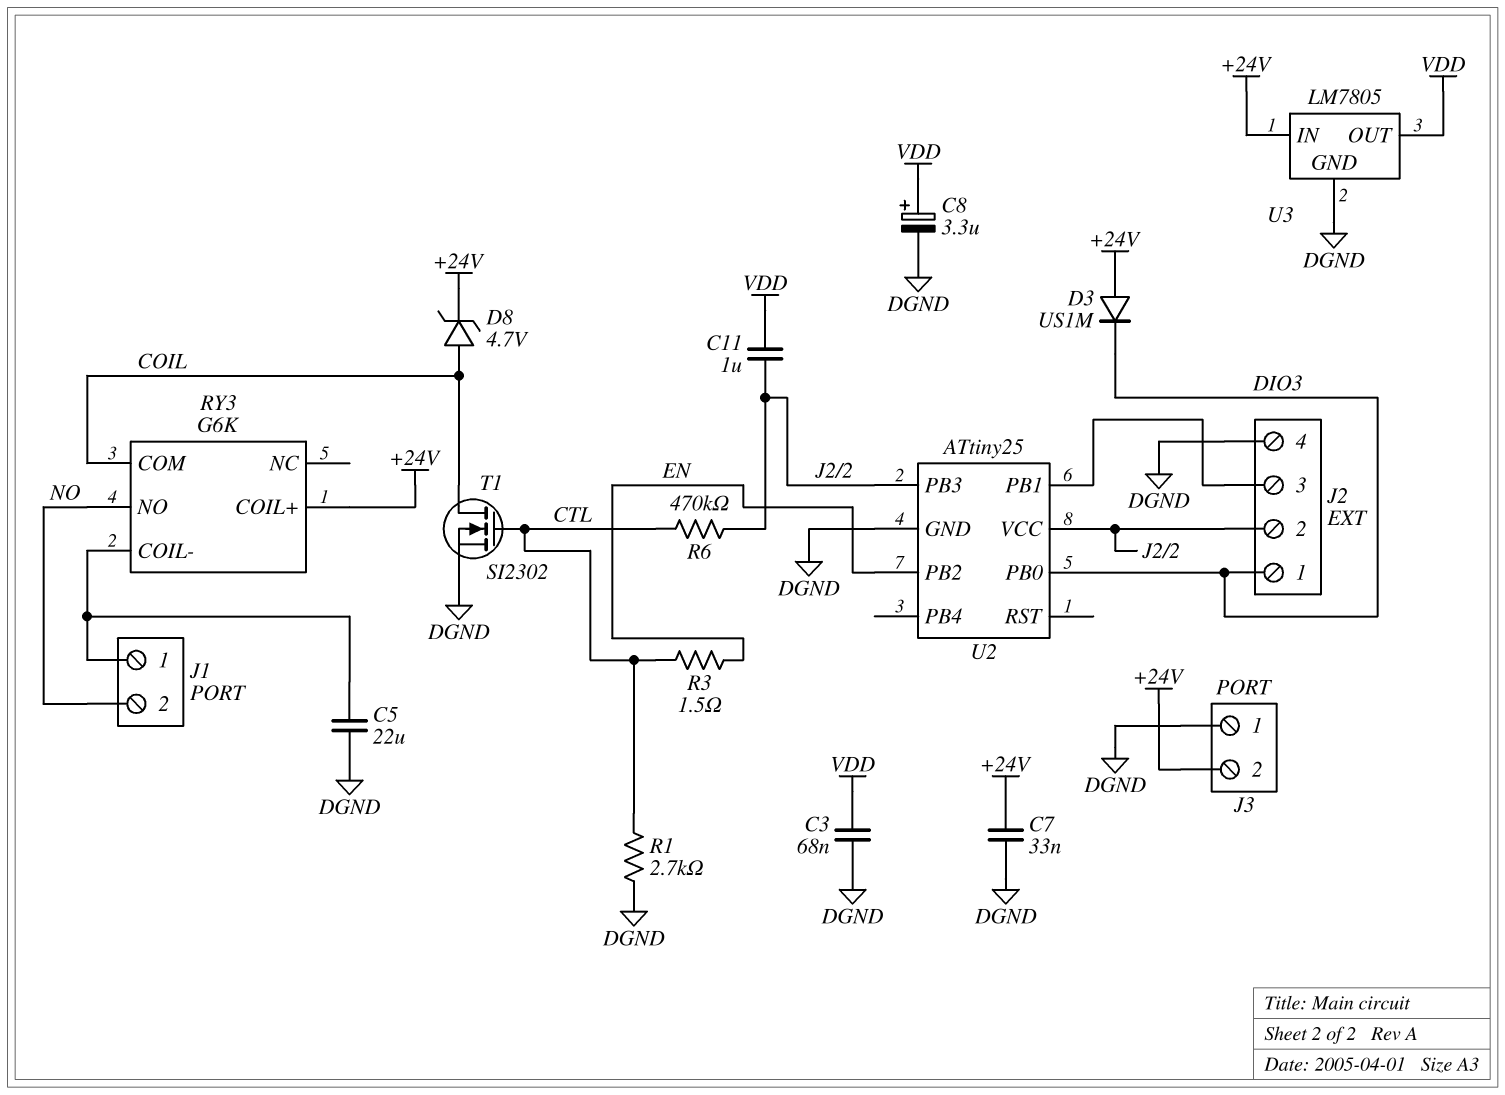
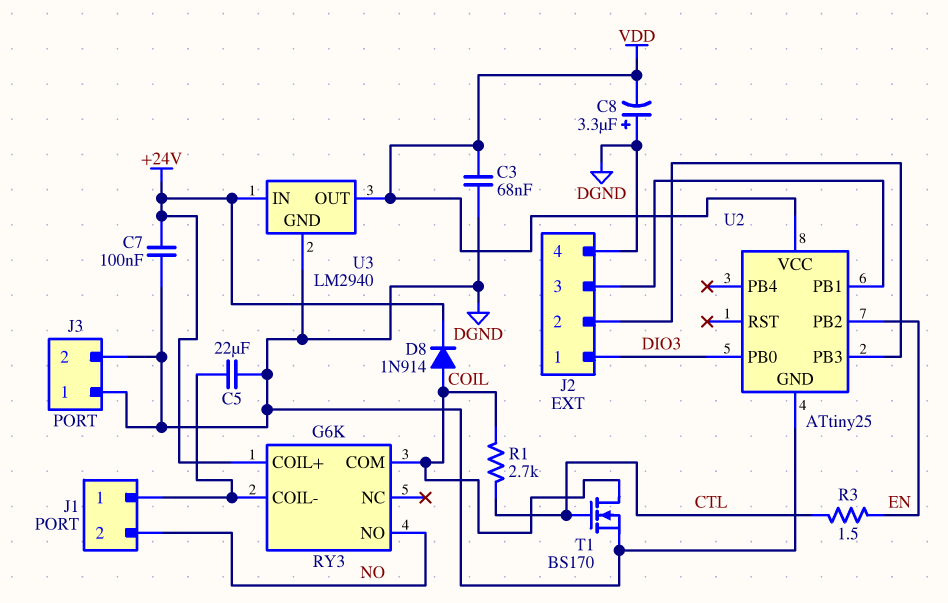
C7: 33nF (+24V, DGND) -> 100nF (+24V, DGND)
C8: 3.3uF (plus VDD, minus DGND) -> 3.3uF (plus DGND, minus VDD)
C11: 1uF (J2/2, VDD) -> none
D3: diode US1M (A +24V, K DIO3) -> none
D8: zener 4.7V (A COIL, K +24V) -> diode 1N914 (A COIL, K +24V)
J3 pin 2: +24V -> DGND
R1: 2.7k (CTL, DGND) -> 2.7k (COIL, CTL)
R6: 470k (CTL, J2/2) -> none
T1: NMOS SI2302 (G CTL, D COIL, S DGND) -> NMOS BS170 (G CTL, D COIL, S DGND)
U2 pin VCC: J2/2 -> VDD
U3: LM7805 -> LM2940

